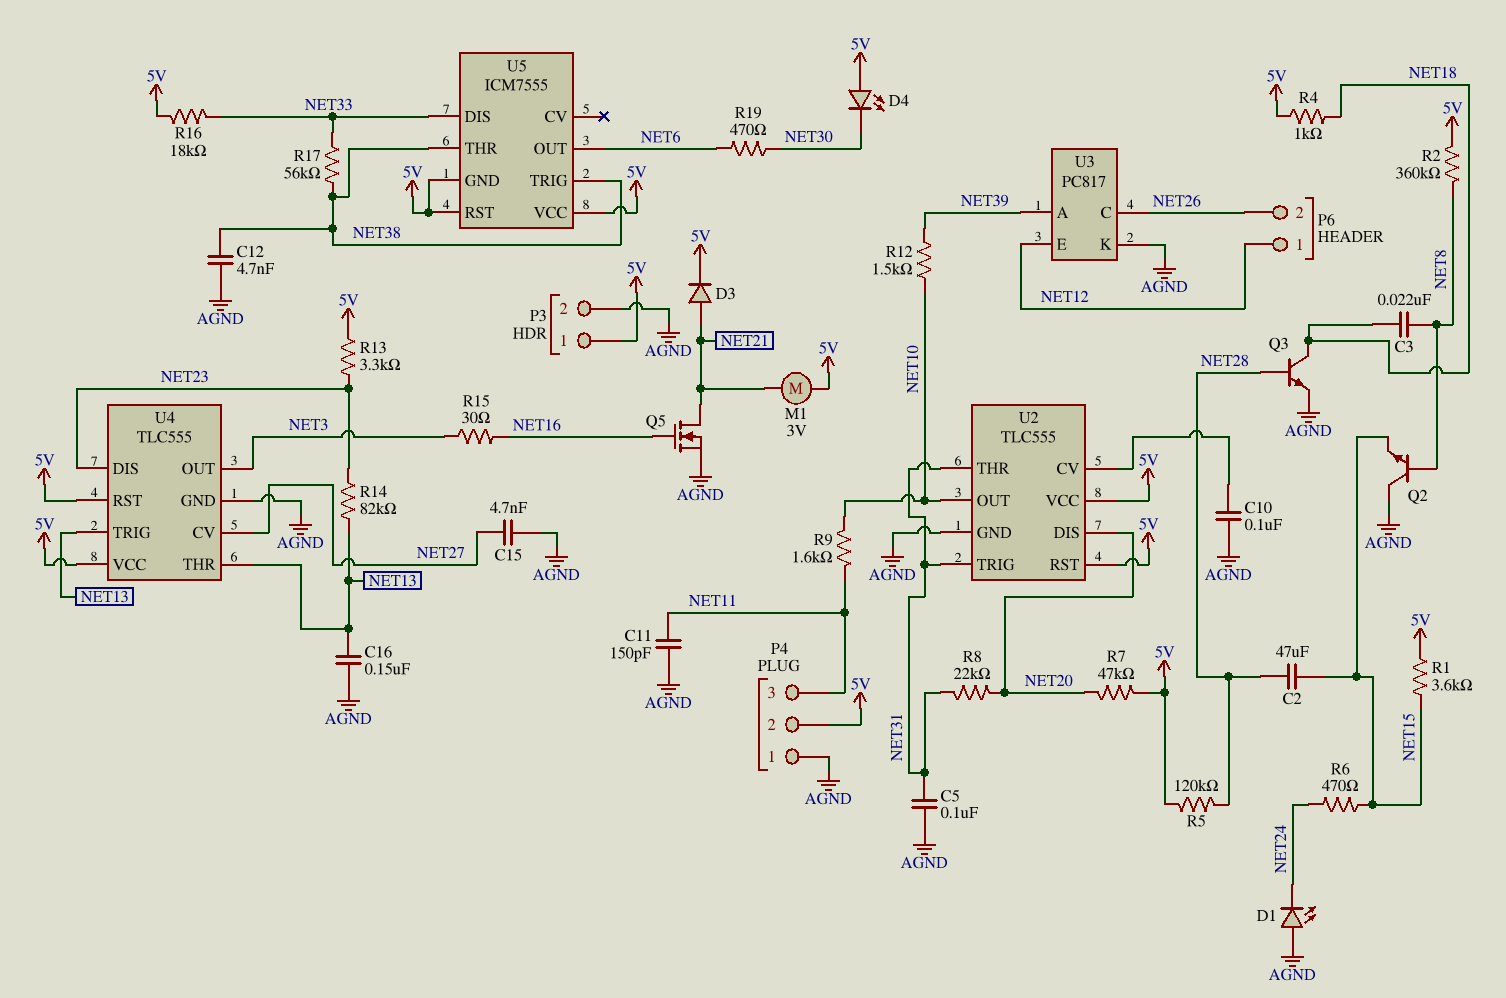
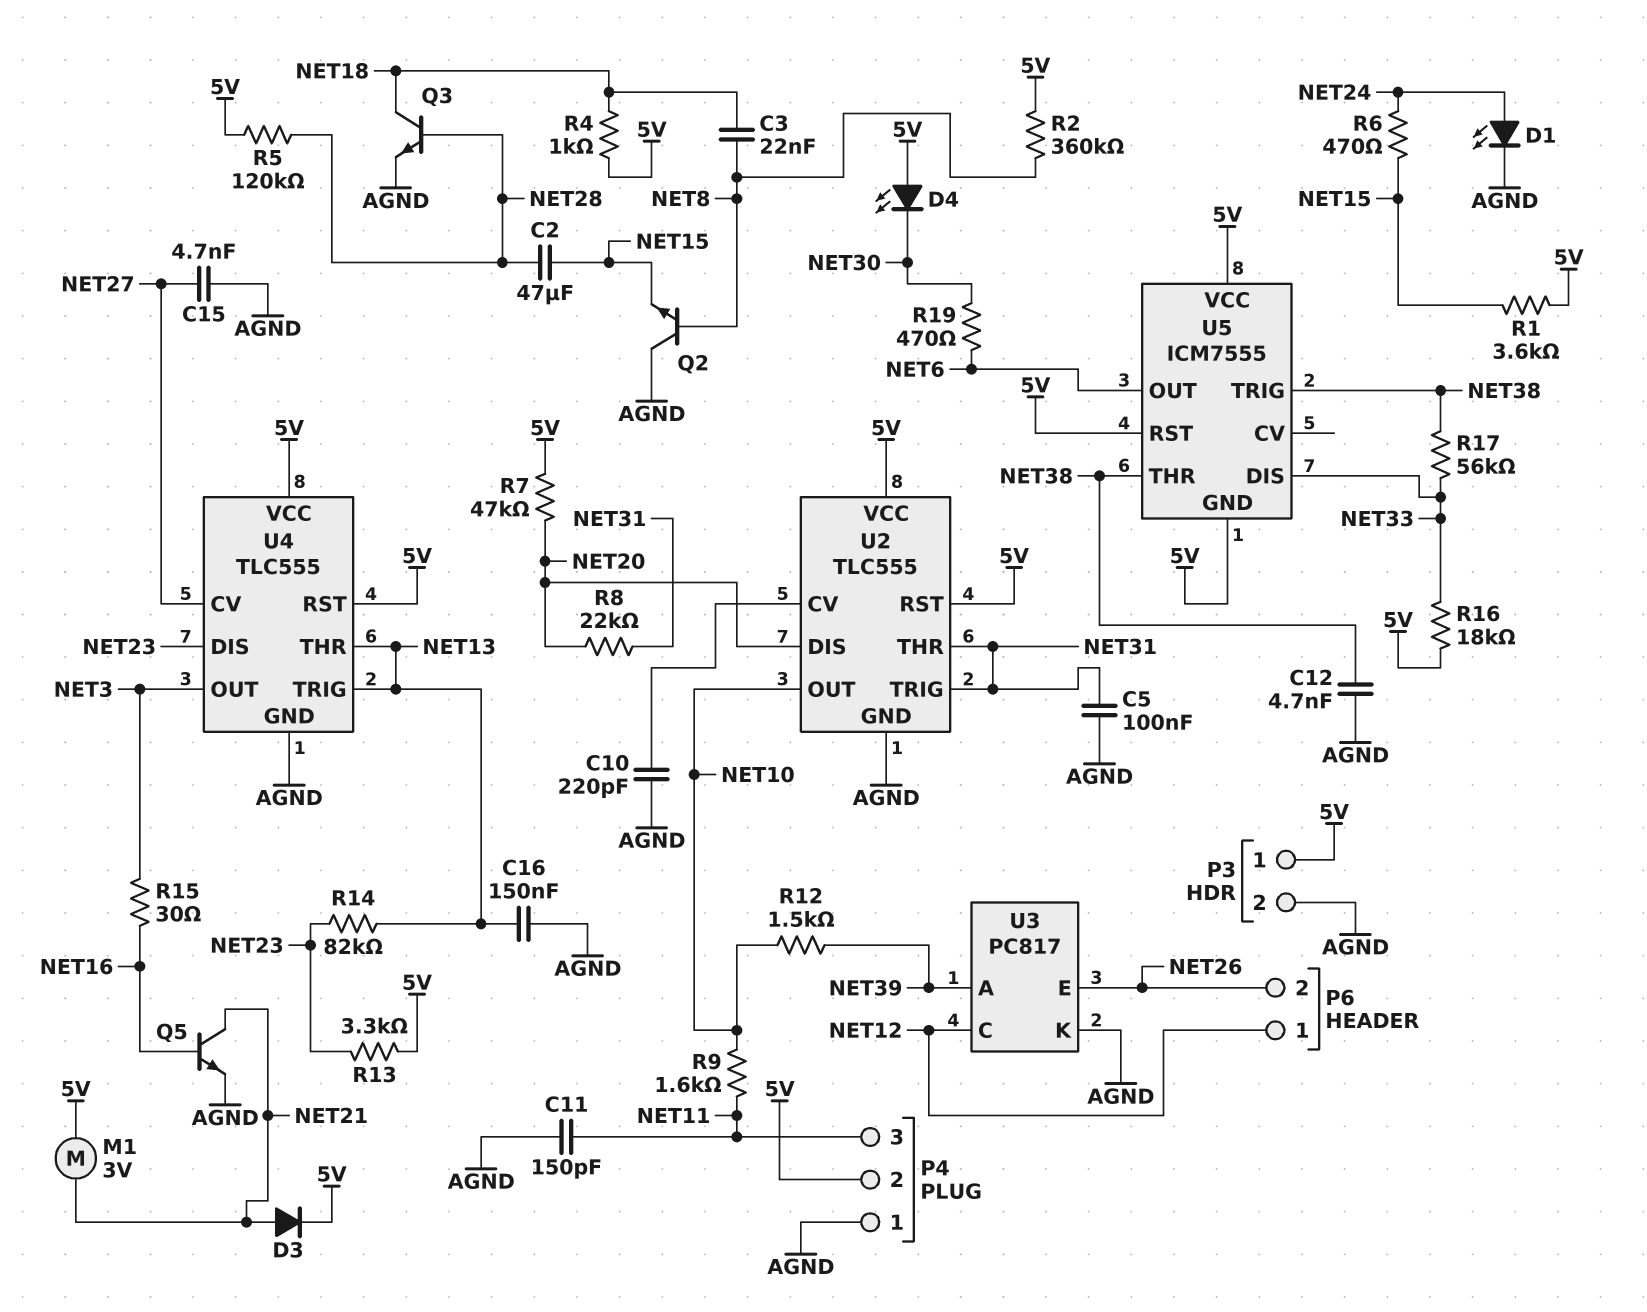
C10: 100nF (AGND, U2/CV) -> 220pF (AGND, U2/CV)
D1: LED (A AGND, K NET24) -> LED (A NET24, K AGND)
Q5: NMOS (G NET16, D NET21, S AGND) -> NPN (B NET16, C NET21, E AGND)
U3 pin C: NET26 -> NET12
U3 pin E: NET12 -> NET26

